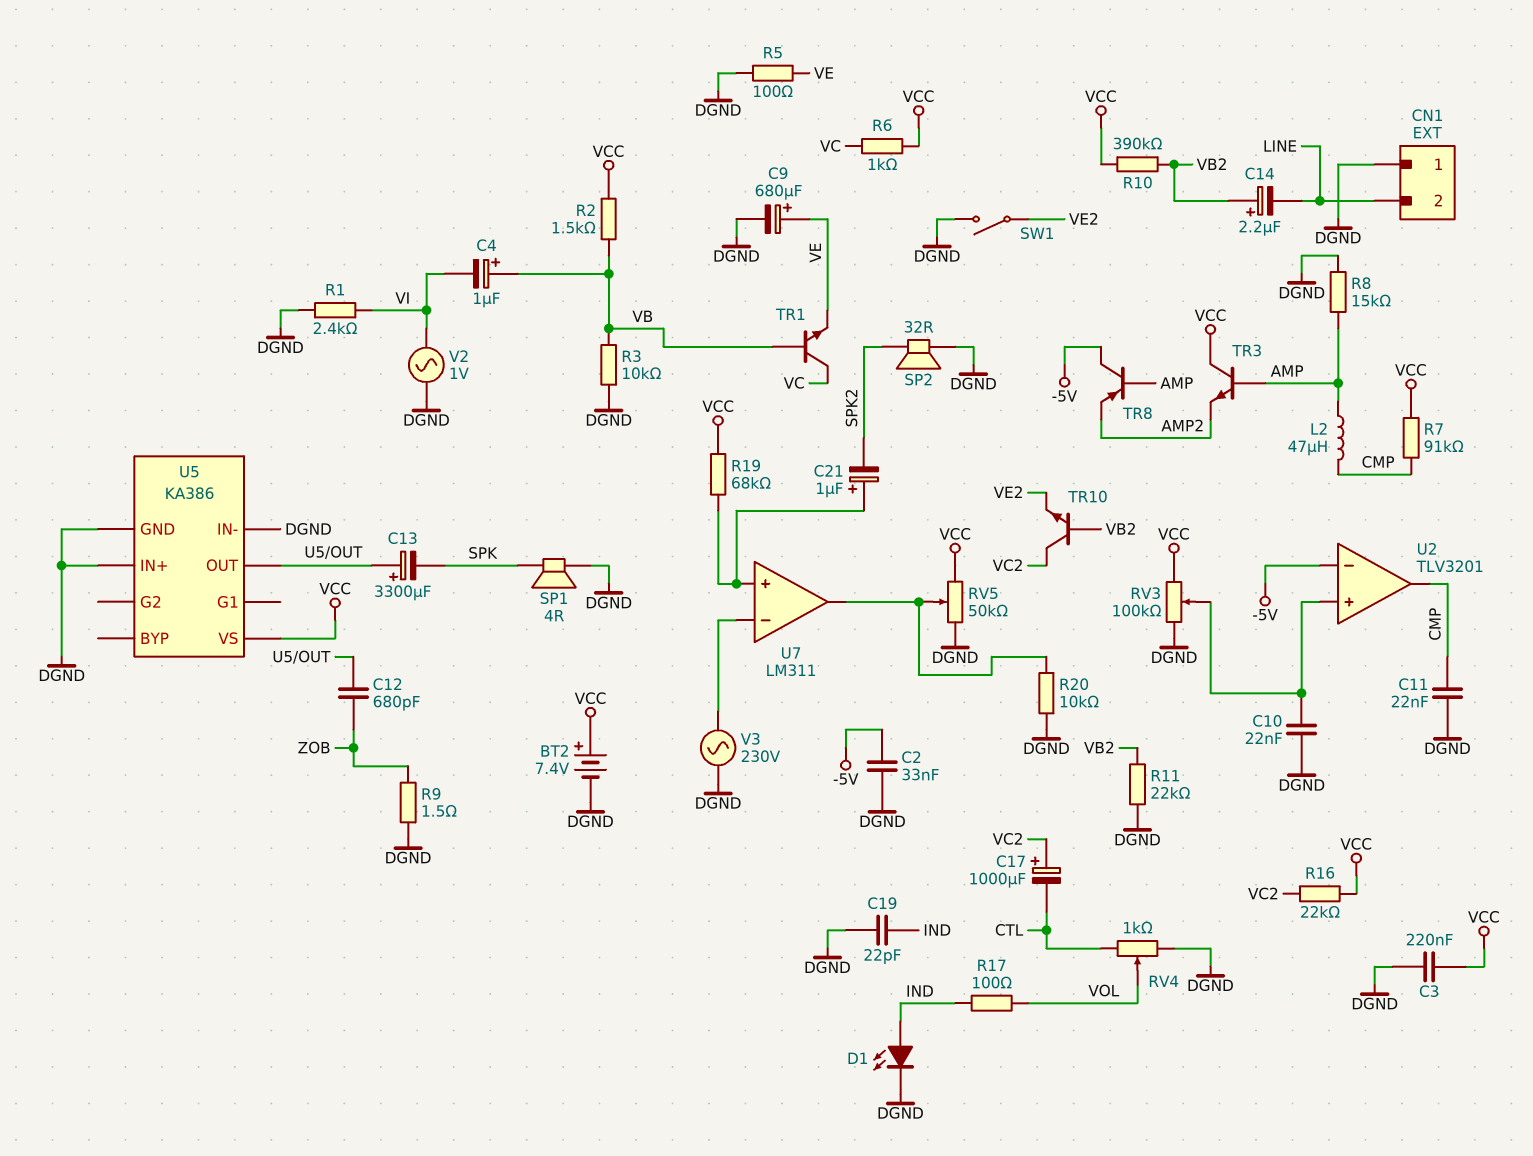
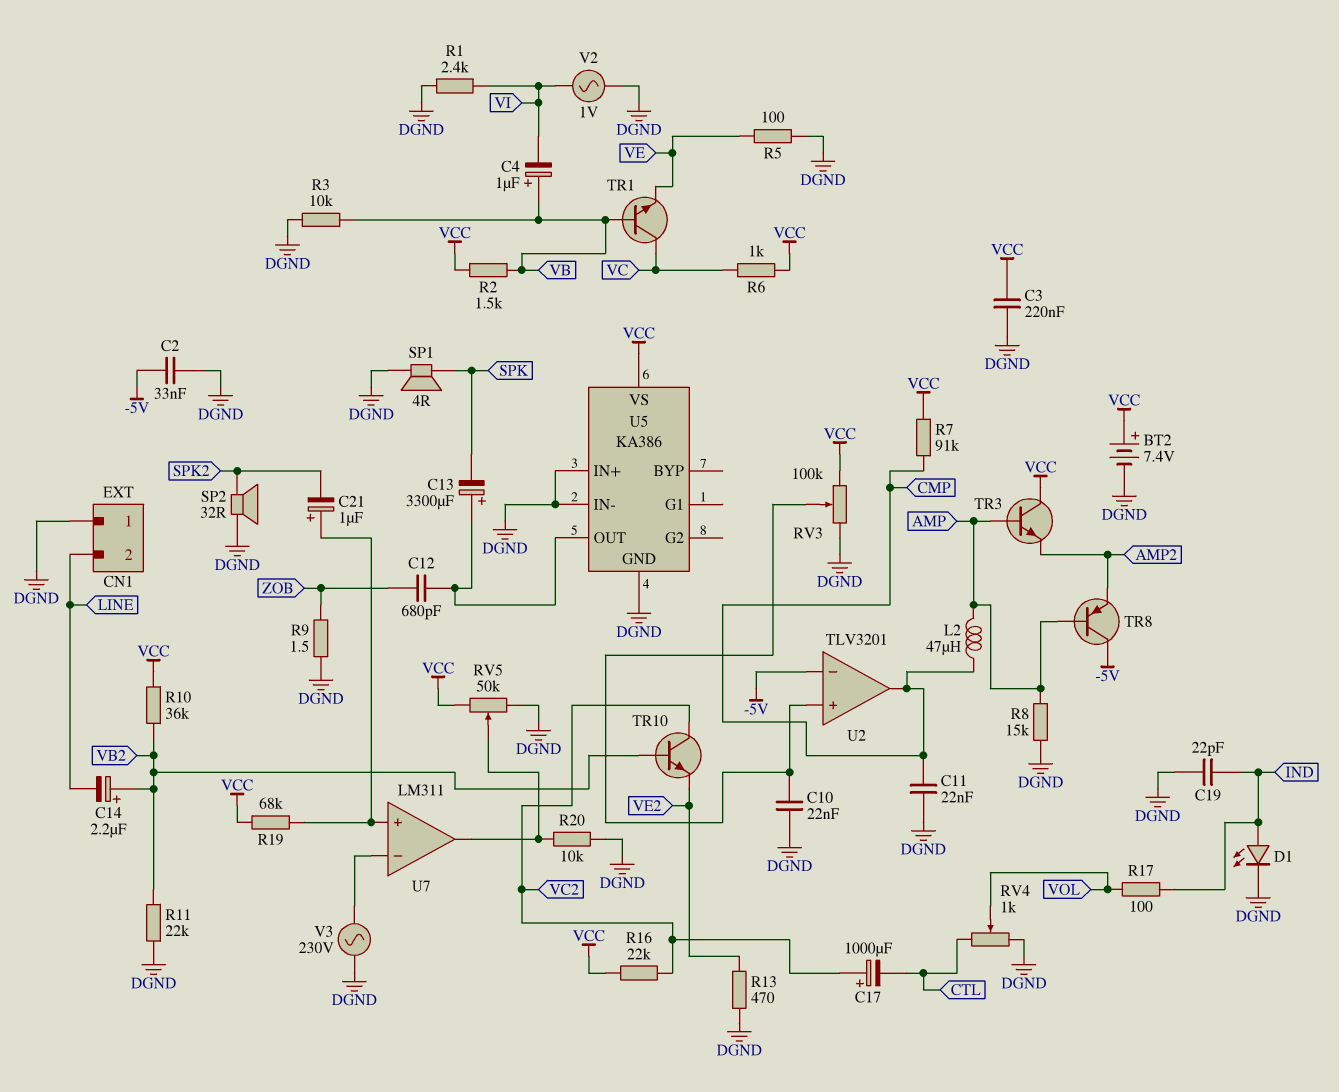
C9: 680uF (plus VE, minus DGND) -> none
R10: 390k (VB2, VCC) -> 36k (VB2, VCC)
R13: none -> 470 (DGND, VE2)
SW1: switch (DGND, VE2) -> none

